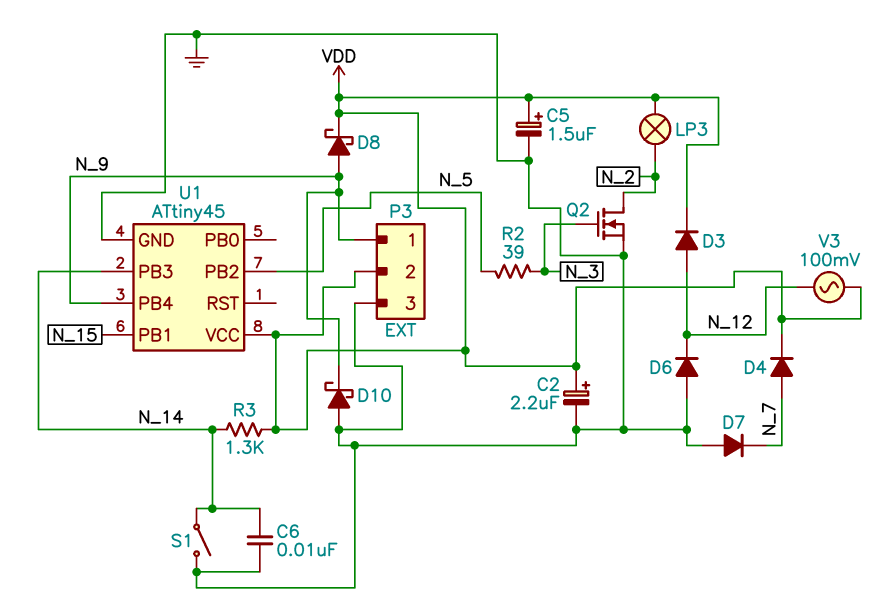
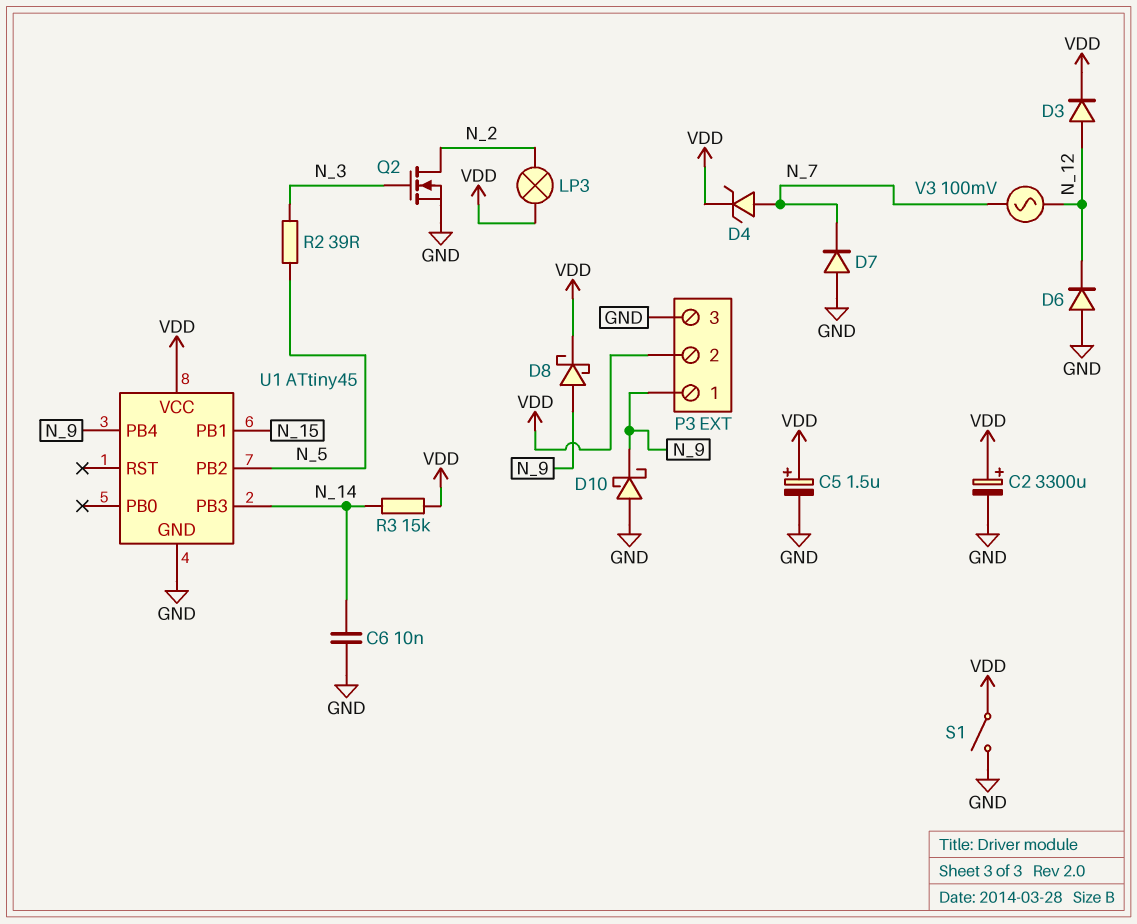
C2: 2.2uF (plus VDD, minus GND) -> 3300uF (plus VDD, minus GND)
D4: diode (A N_7, K VDD) -> zener (A N_7, K VDD)
R3: 1.3k (N_14, VDD) -> 15k (N_14, VDD)
S1: switch (GND, N_14) -> switch (GND, VDD)
V3: AC 100mV (N_12, VDD) -> AC 100mV (N_7, N_12)

